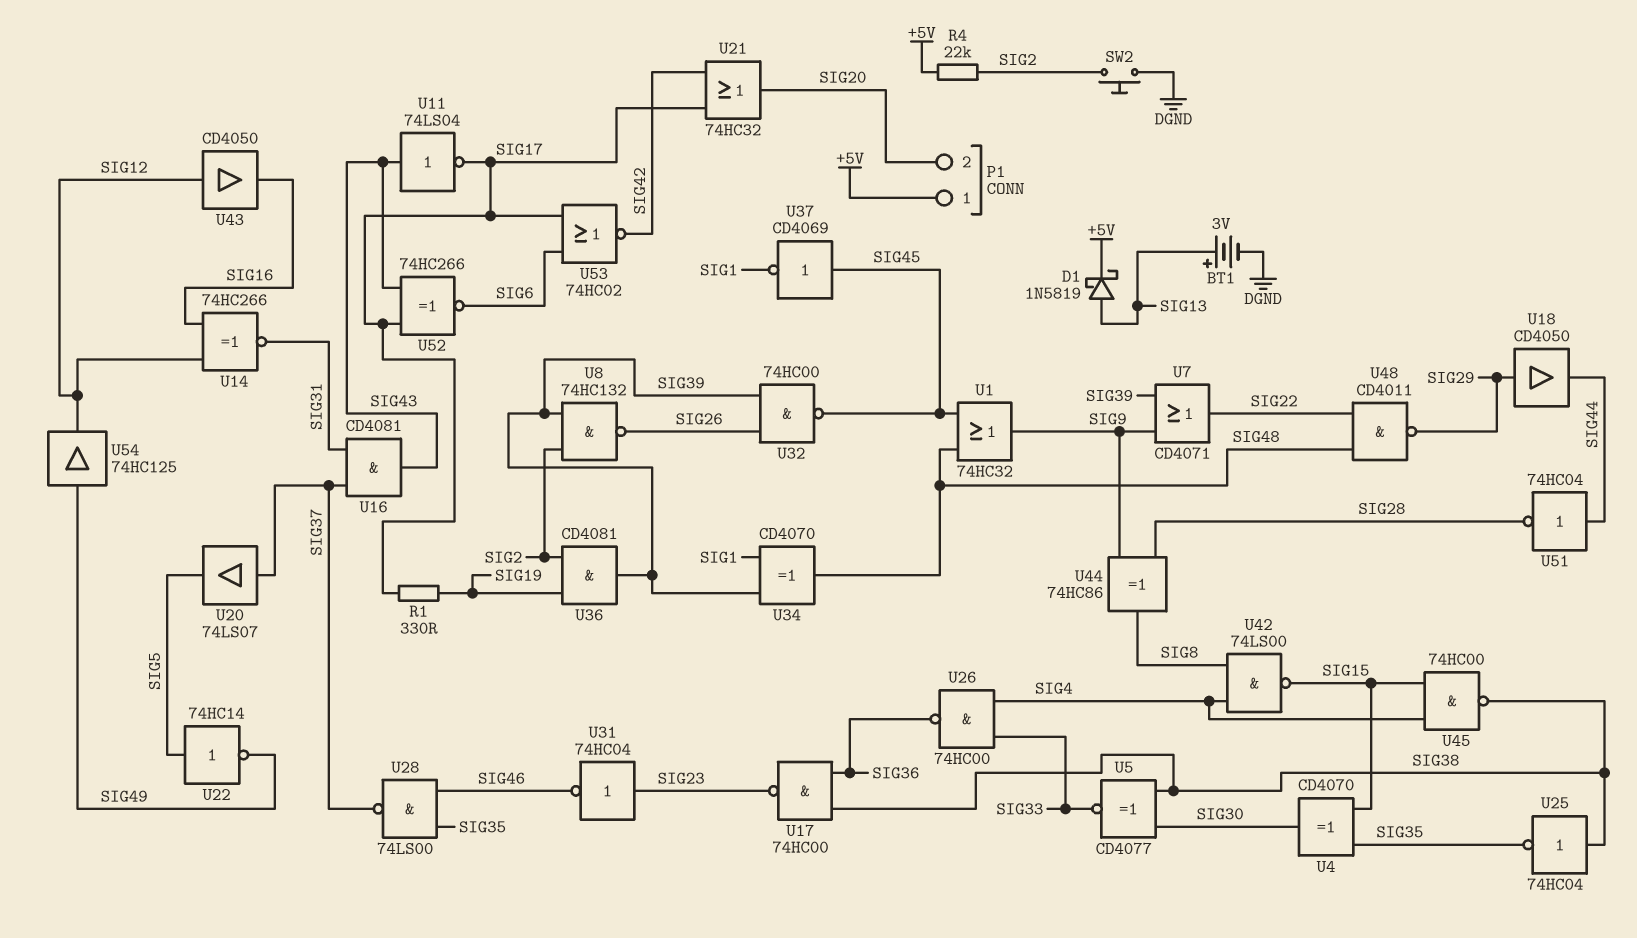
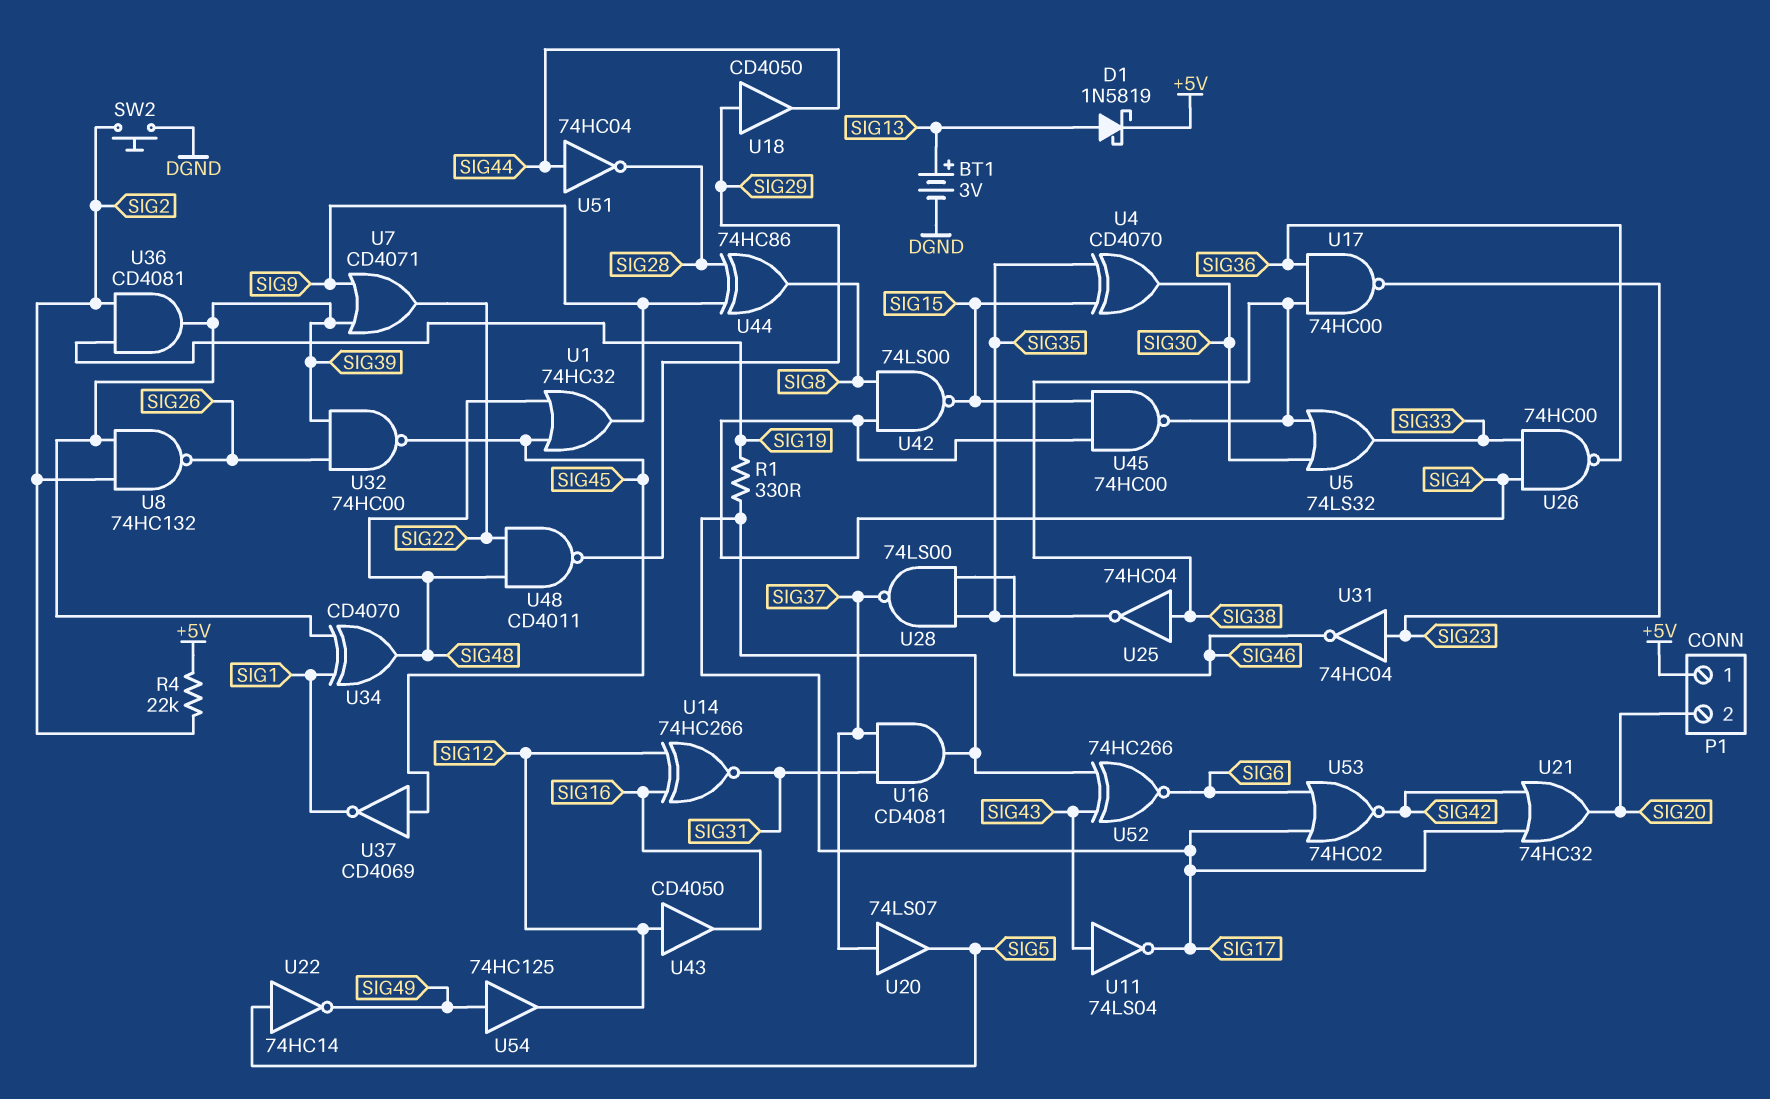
U5: XNOR CD4077 (in SIG30, in SIG38, out SIG33) -> OR 74LS32 (in SIG30, in SIG38, out SIG33)
U16: AND CD4081 (in SIG31, in SIG37, out SIG43) -> AND CD4081 (in SIG31, in SIG37, out SIG17)

